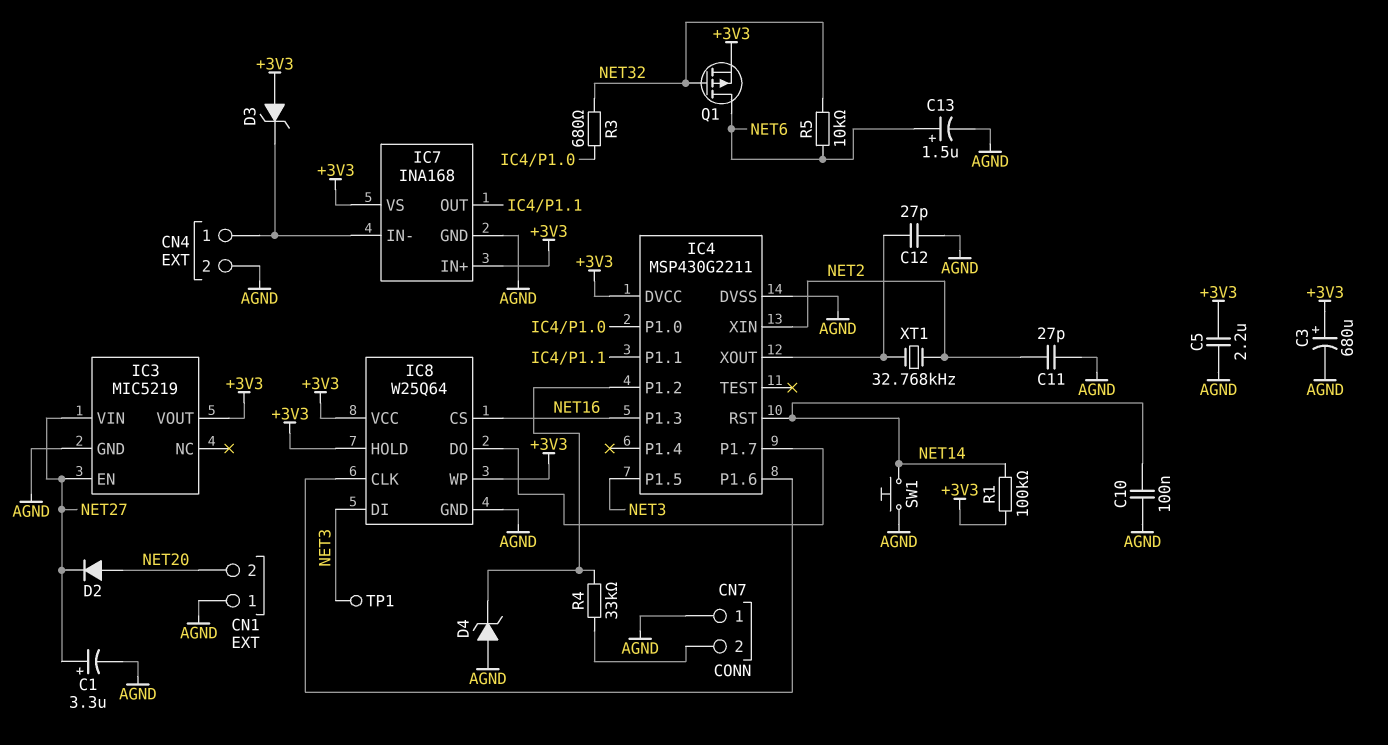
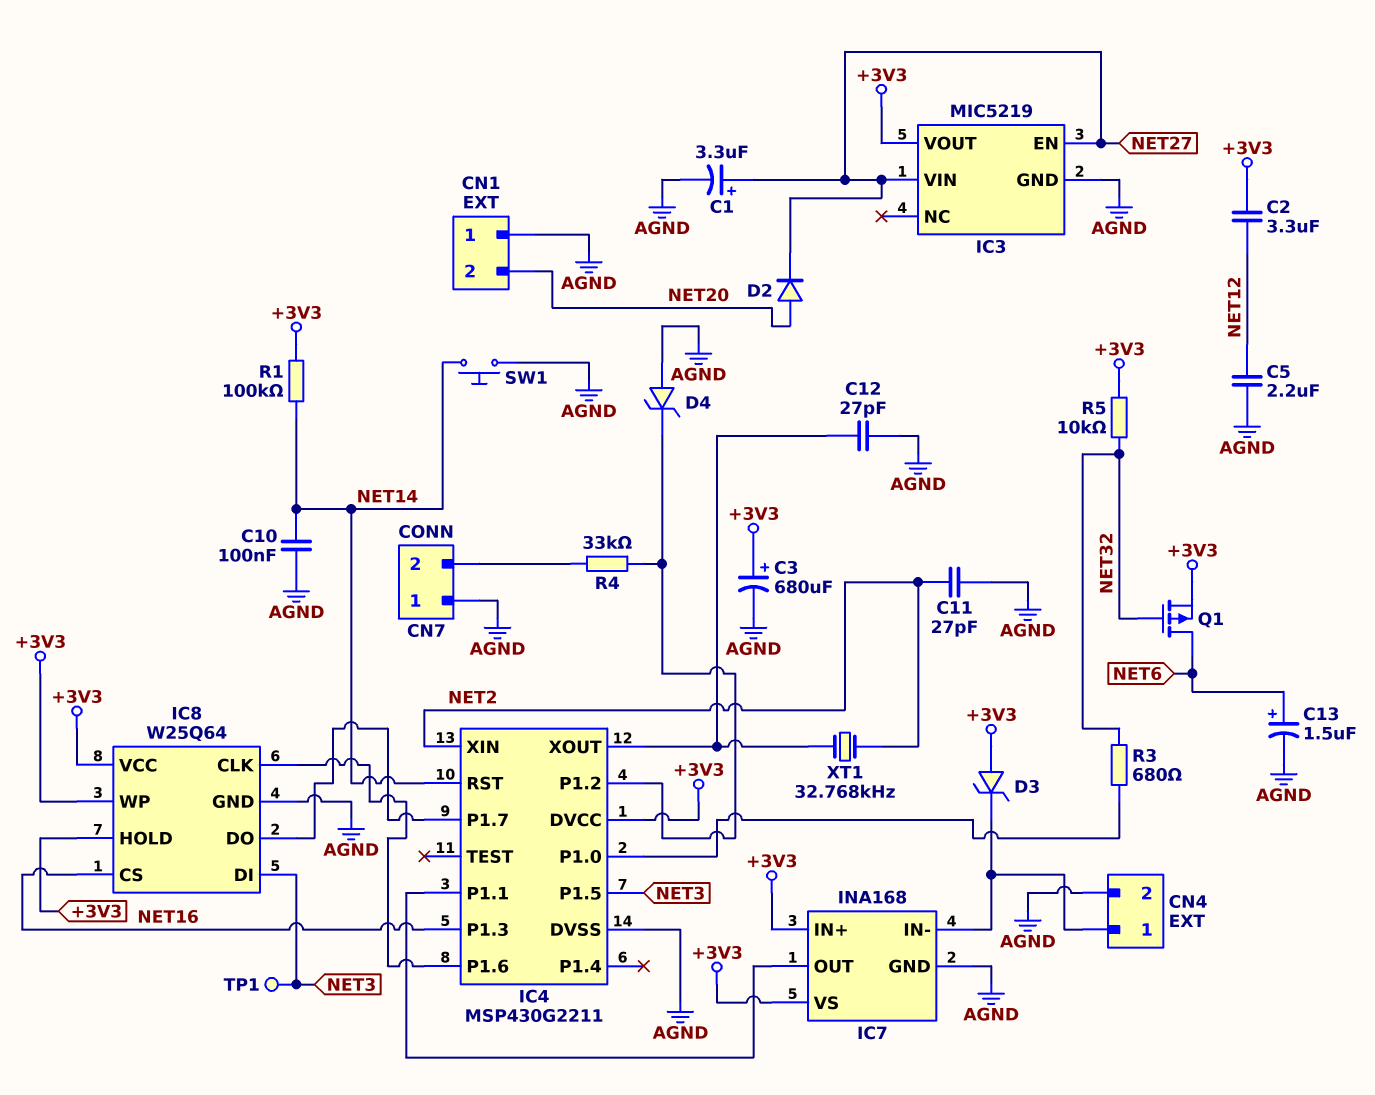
C2: none -> 3.3uF (+3V3, NET12)
C5: 2.2uF (+3V3, AGND) -> 2.2uF (AGND, NET12)
R5: 10k (NET6, NET32) -> 10k (+3V3, NET32)

